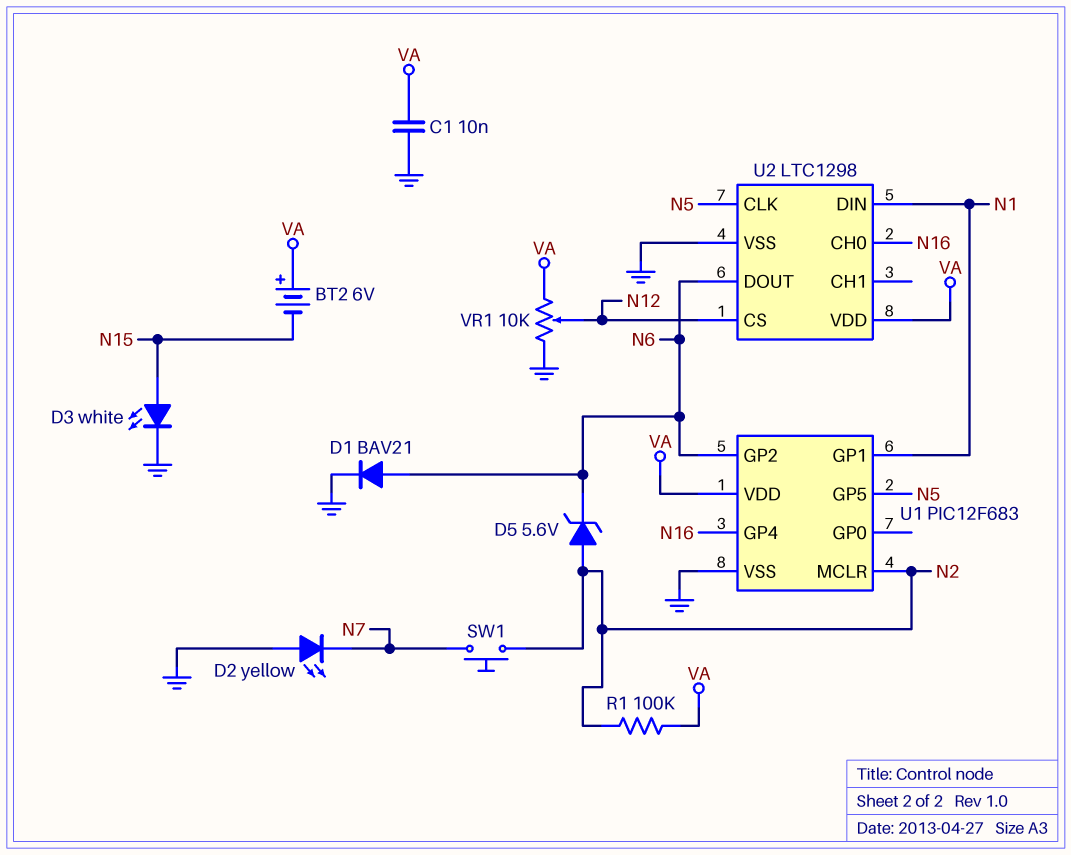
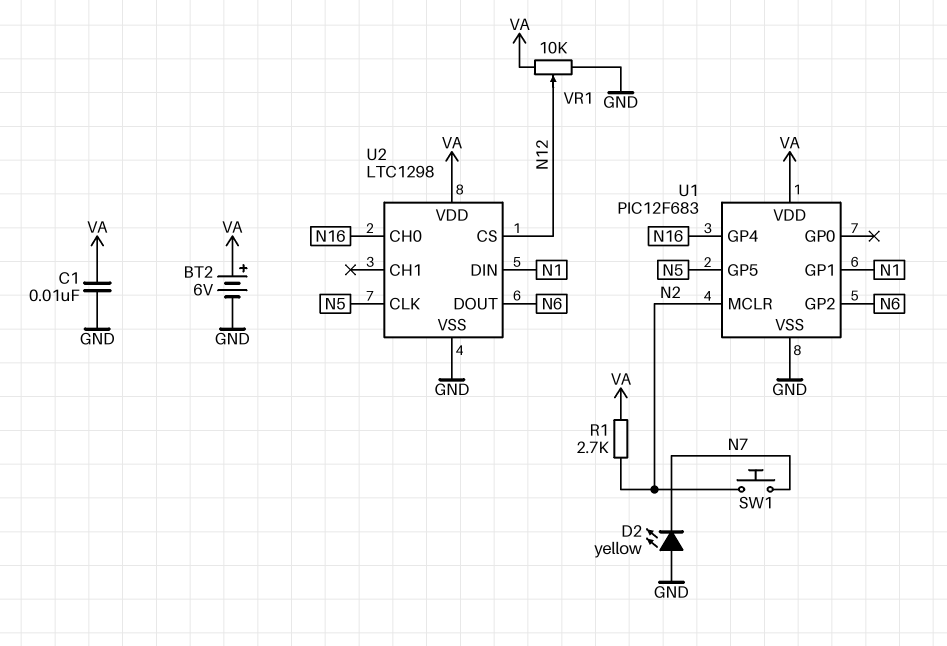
BT2: 6V (plus VA, minus N15) -> 6V (plus VA, minus GND)
D1: diode BAV21 (A N6, K GND) -> none
D3: LED white (A N15, K GND) -> none
D5: zener 5.6V (A N2, K N6) -> none
R1: 100k (N2, VA) -> 2.7k (N2, VA)

